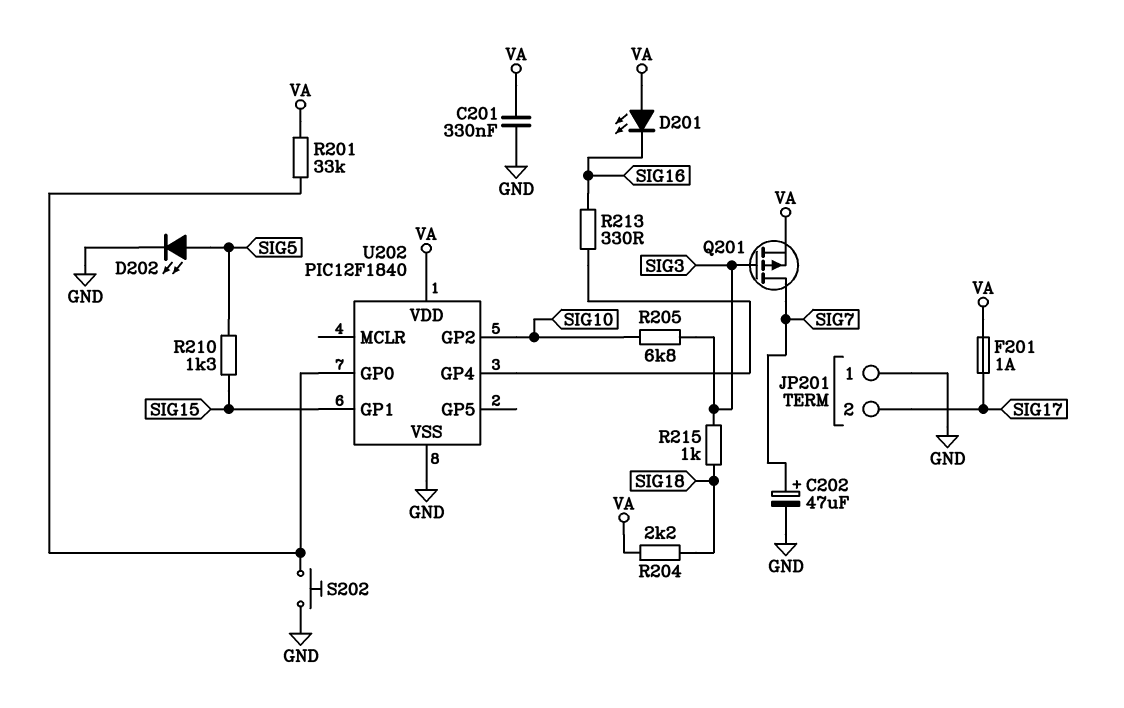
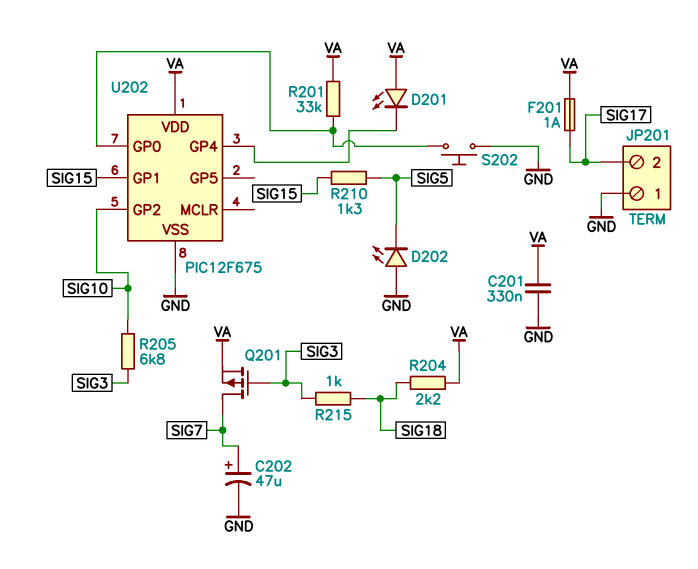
D201: LED (A VA, K SIG16) -> LED (A VA, K U202/GP4)
D202: LED (A SIG5, K GND) -> LED (A GND, K SIG5)
R213: 330 (SIG16, U202/GP4) -> none
U202: PIC12F1840 -> PIC12F675

